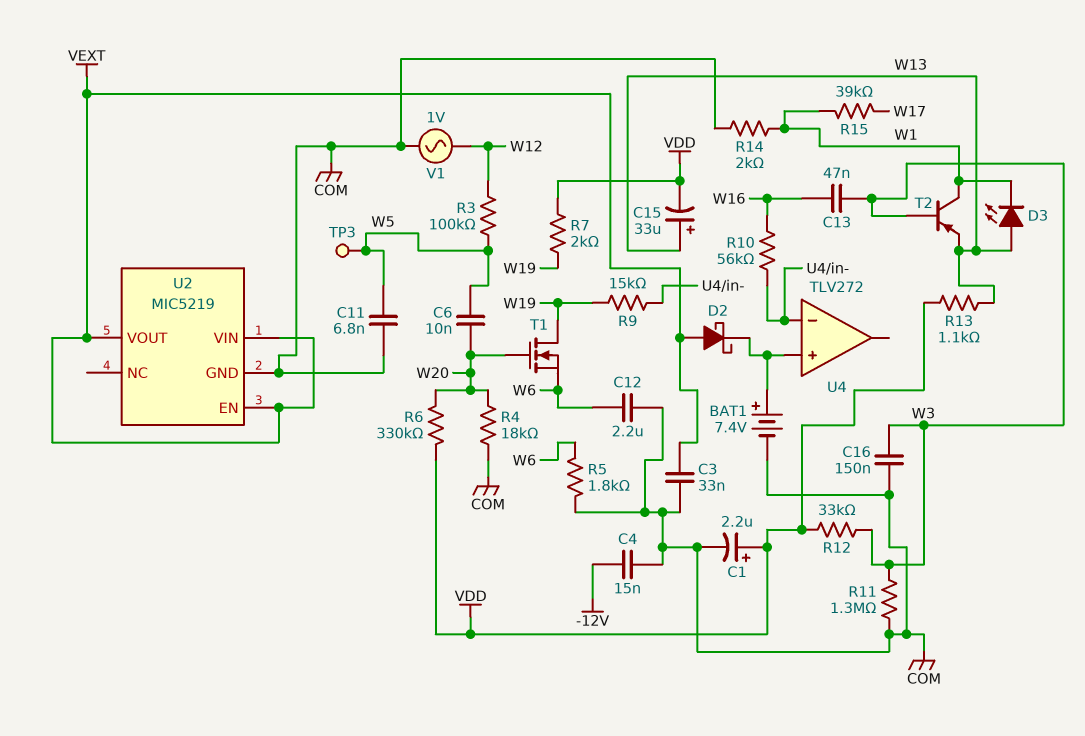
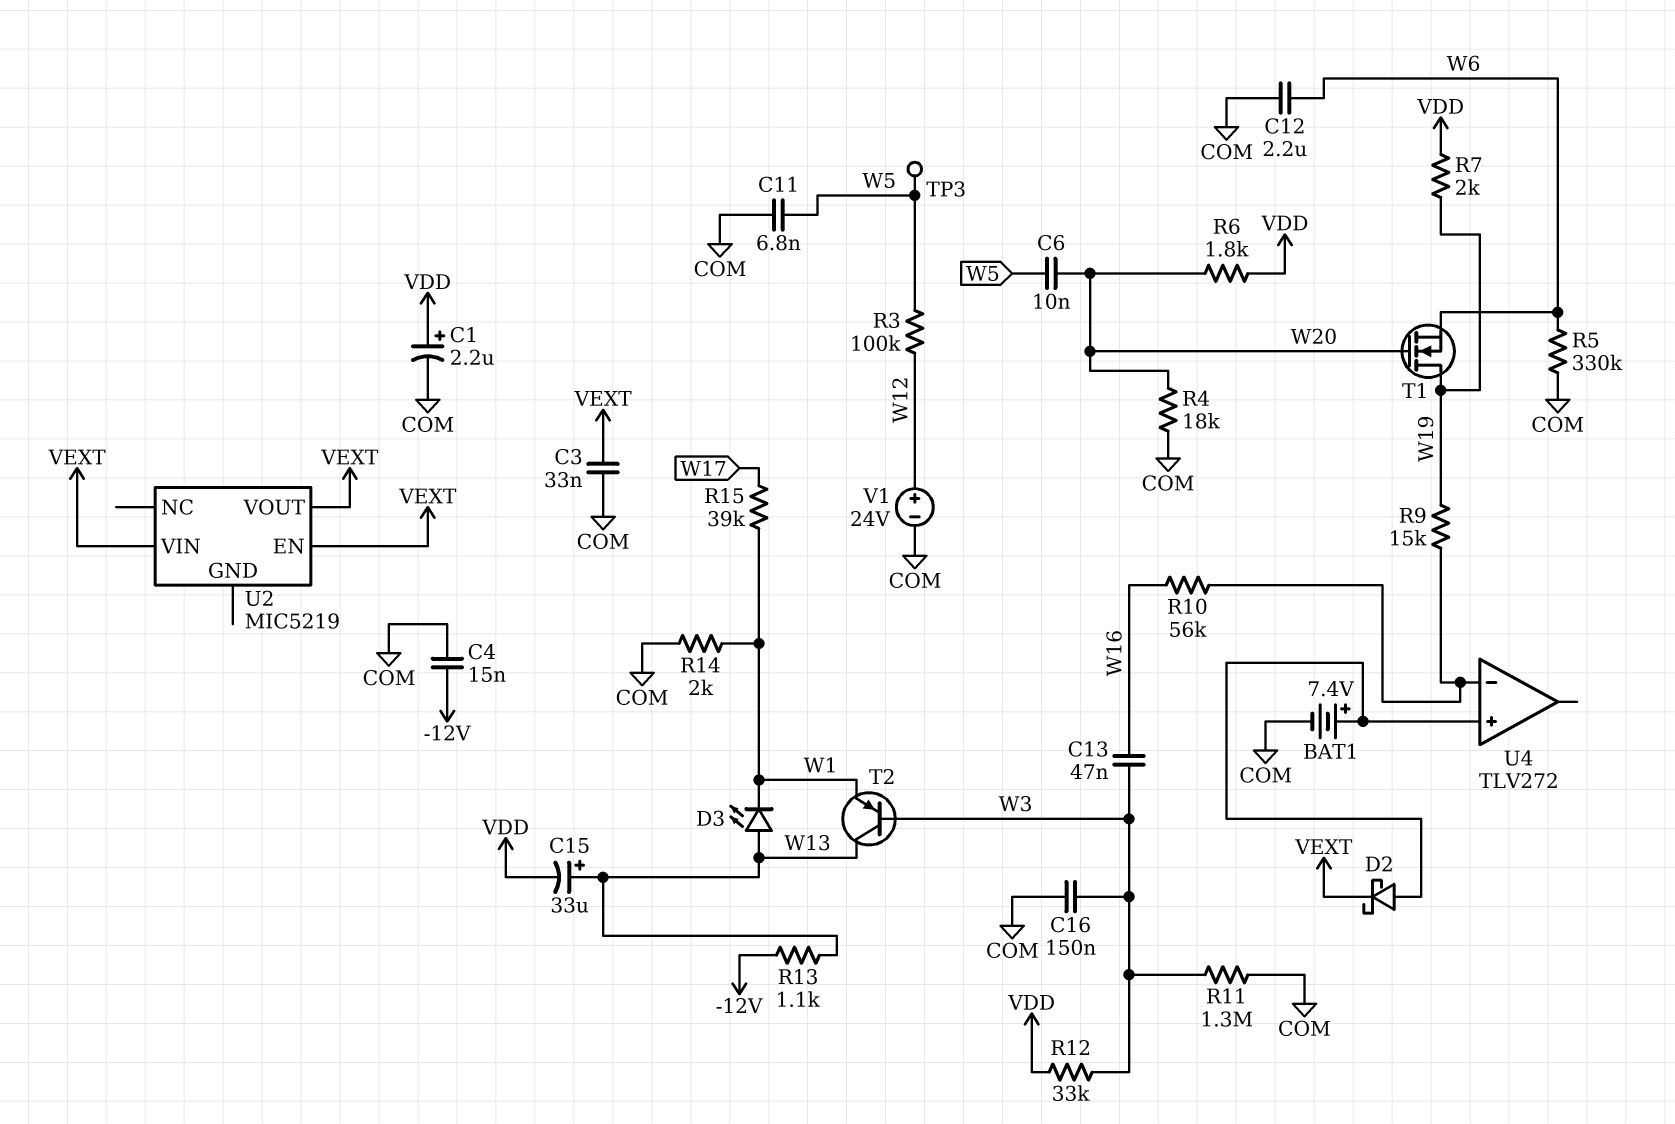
D2: schottky (A VEXT, K U4/in+) -> schottky (A U4/in+, K VEXT)
R5: 1.8k (COM, W6) -> 330k (COM, W6)
R6: 330k (VDD, W20) -> 1.8k (VDD, W20)
R13: 1.1k (VDD, W13) -> 1.1k (-12V, W13)
T2: PNP (B W3, C W1, E W13) -> PNP (B W3, C W13, E W1)
U2 pin GND: COM -> none
V1: AC 1V (COM, W12) -> 24V (plus W12, minus COM)

